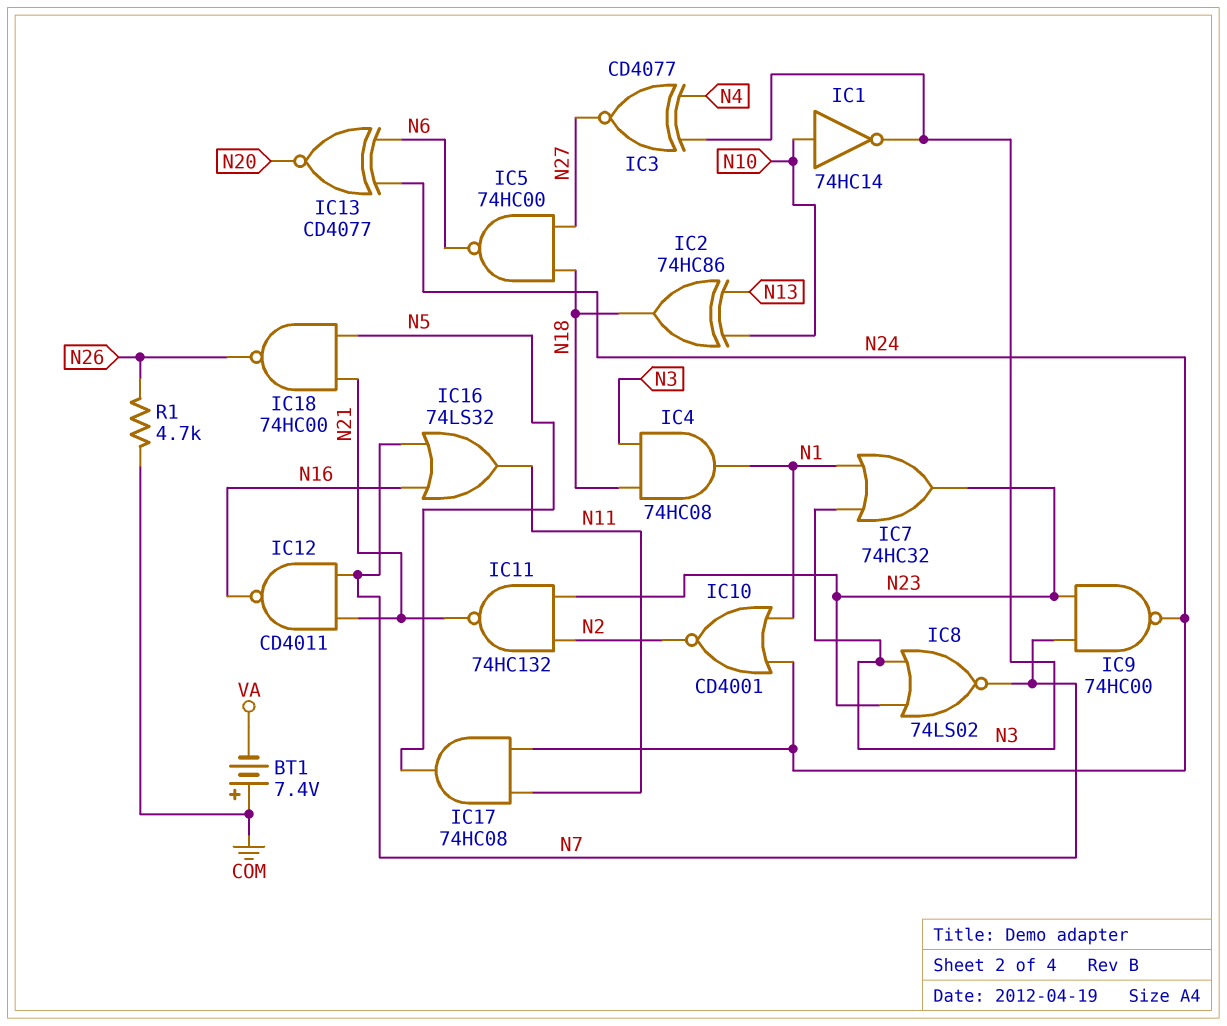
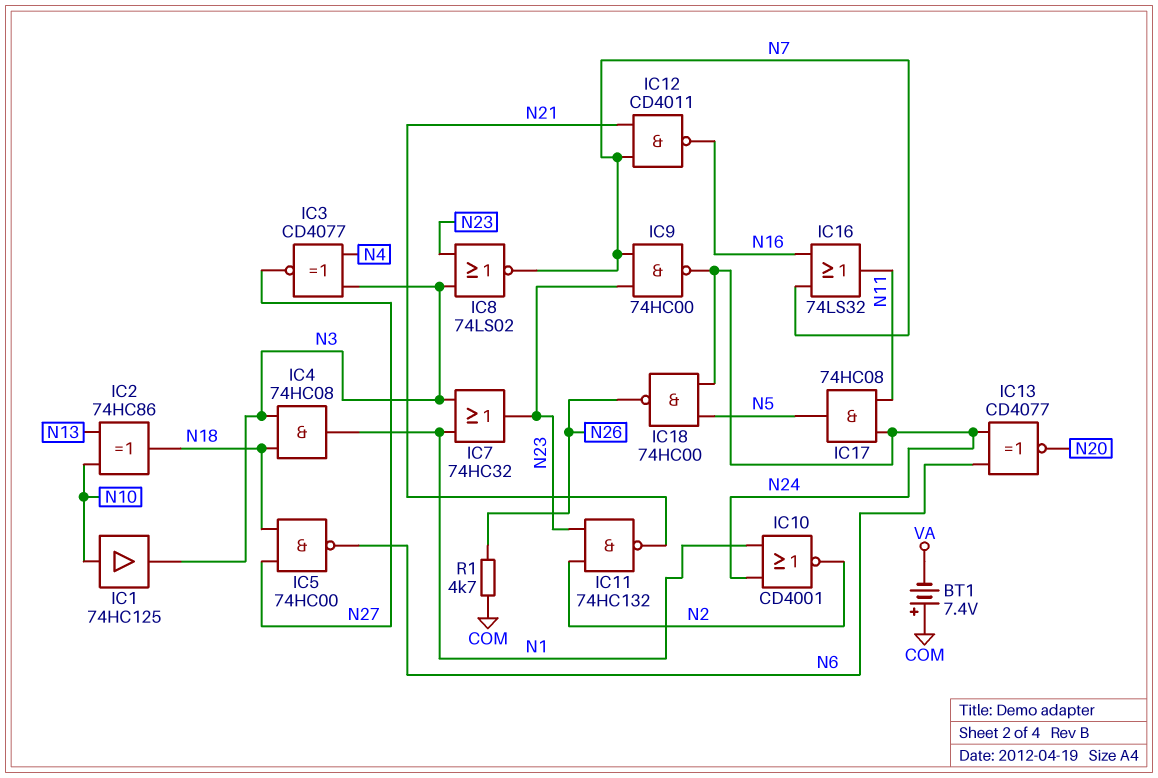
IC1: NOT 74HC14 (in N10, out N3) -> buffer 74HC125 (in N10, out N3)
IC18: NAND 74HC00 (in N5, in N21, out N26) -> NAND 74HC00 (in N5, in N24, out N26)

